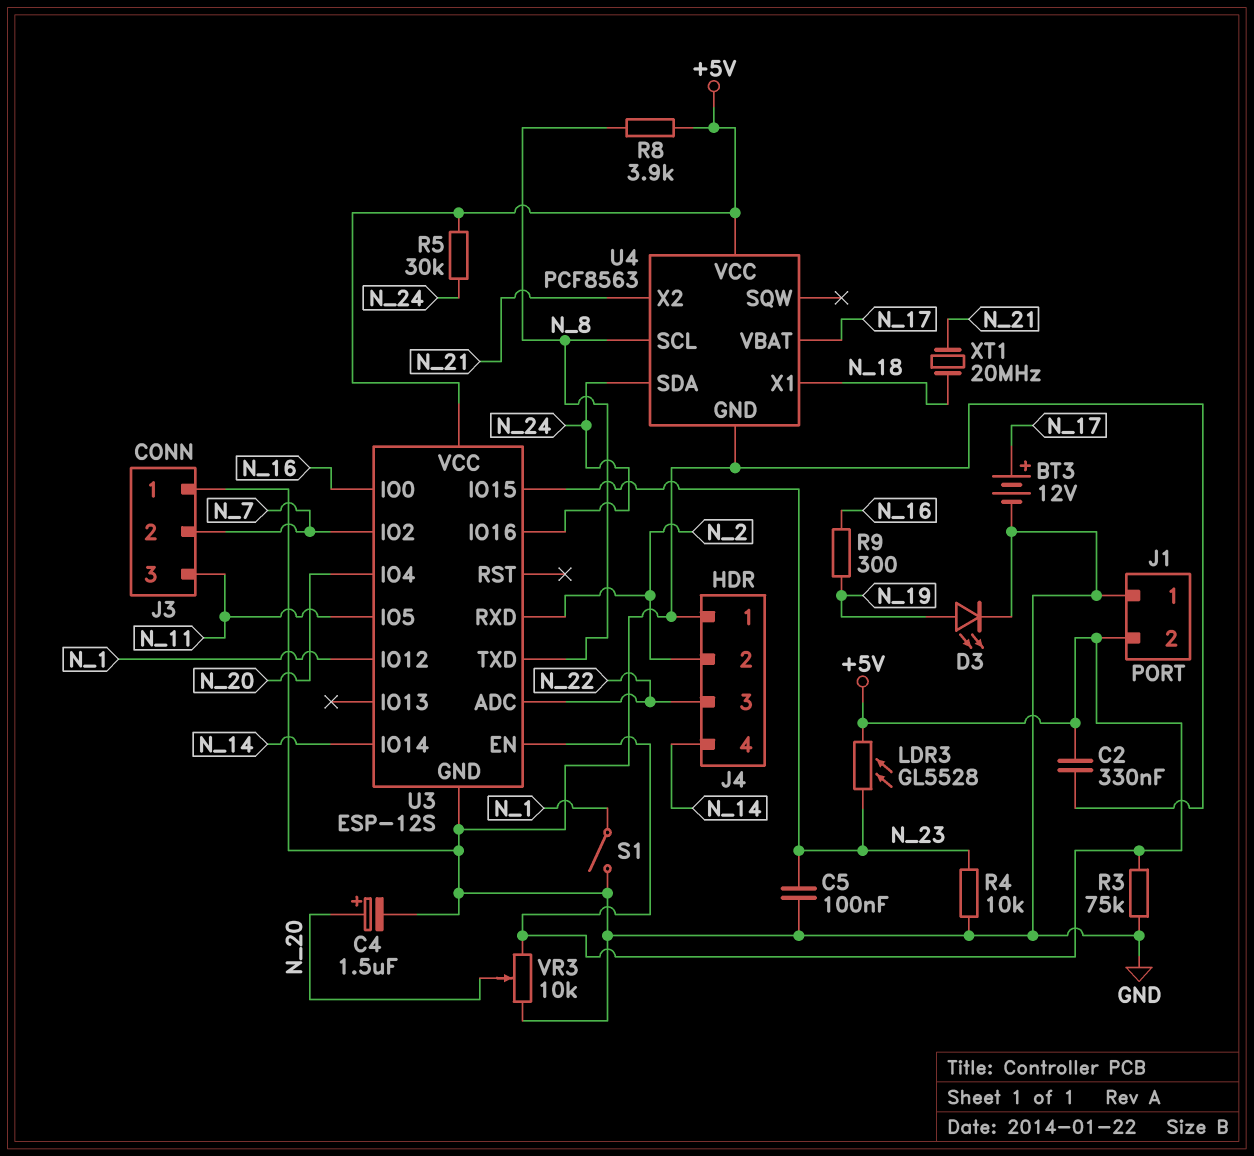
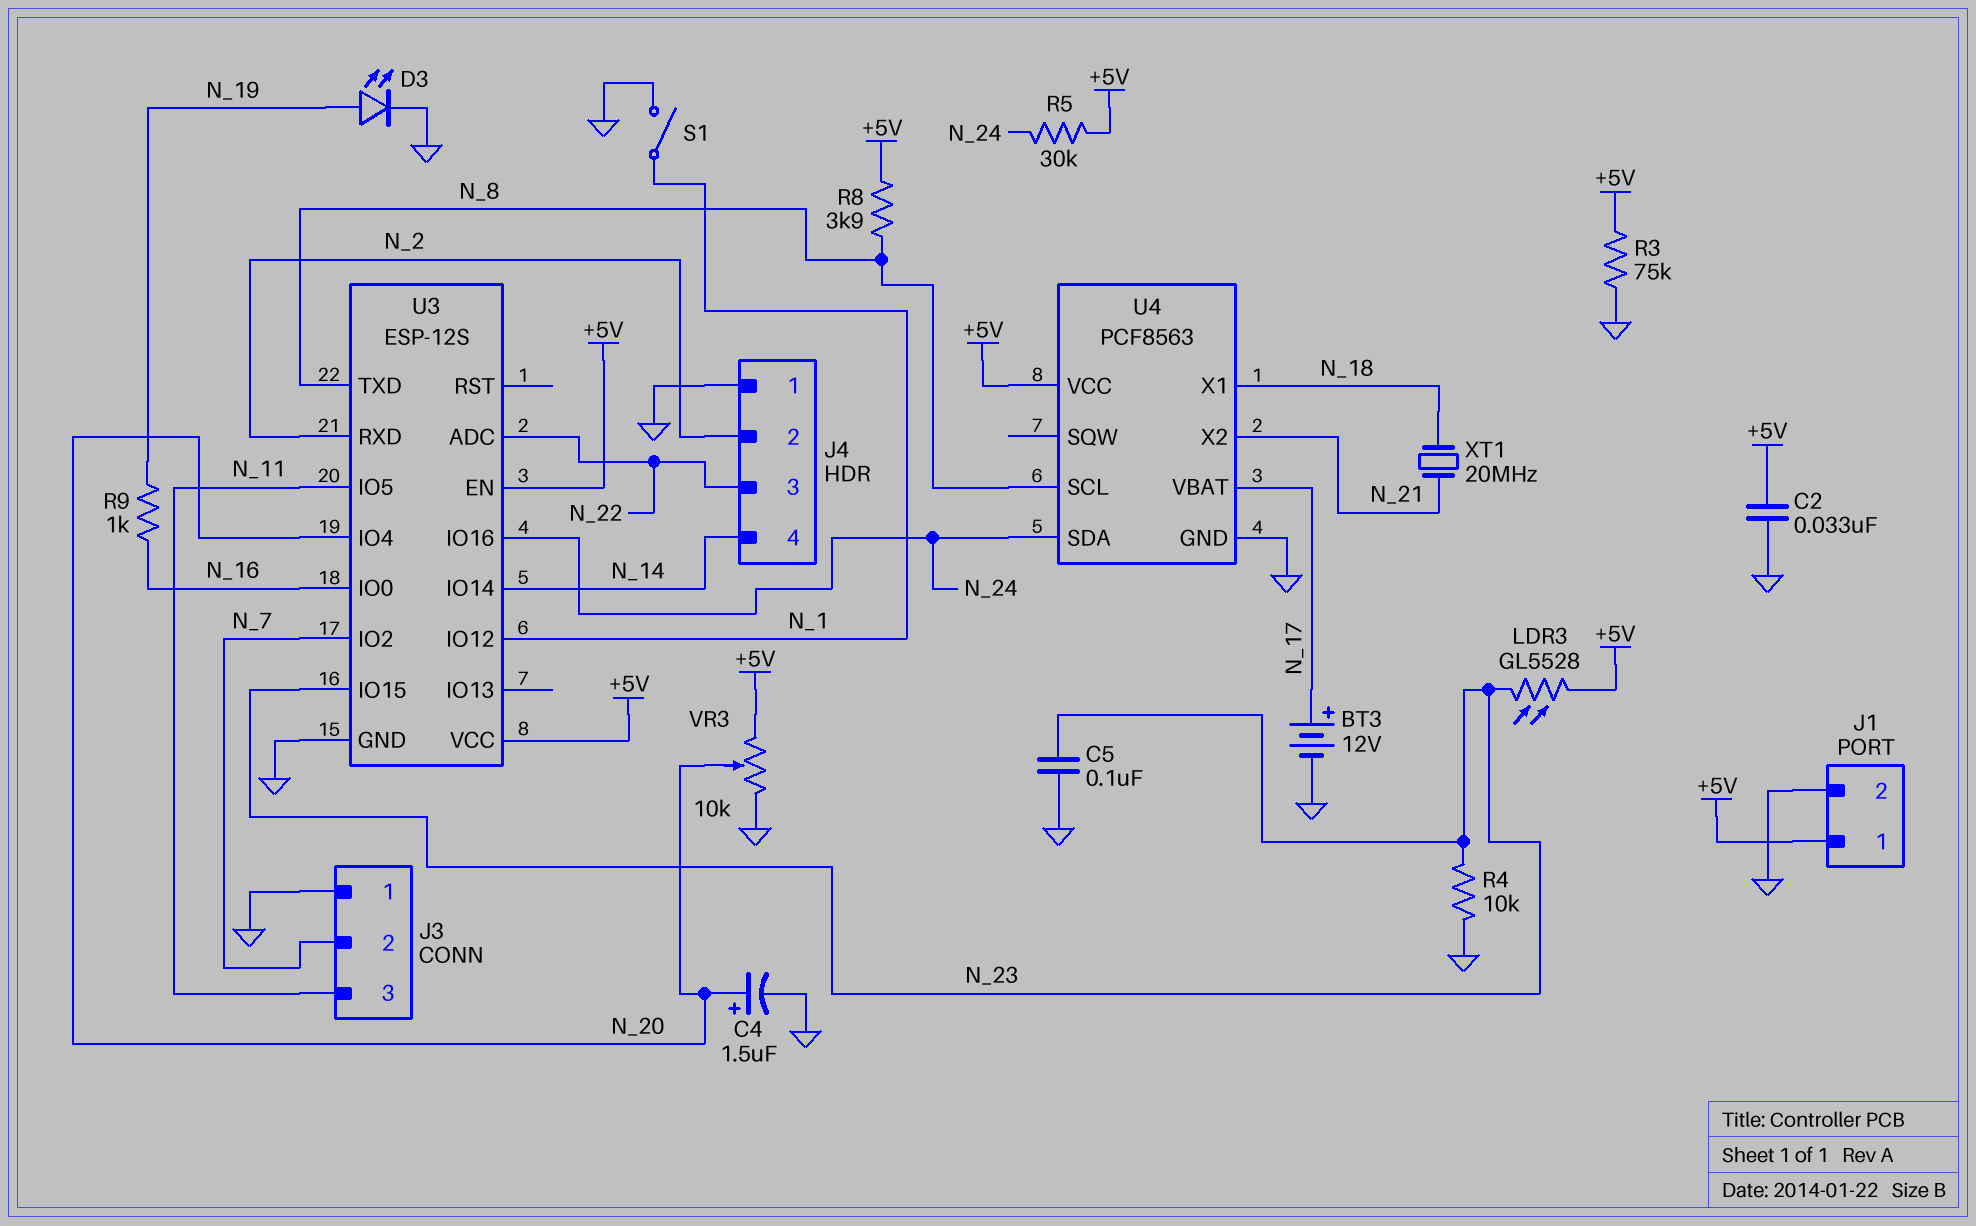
C2: 330nF (+5V, GND) -> 33nF (+5V, GND)
J1 pin 1: GND -> +5V
J1 pin 2: +5V -> GND
R9: 300 (N_16, N_19) -> 1k (N_16, N_19)

